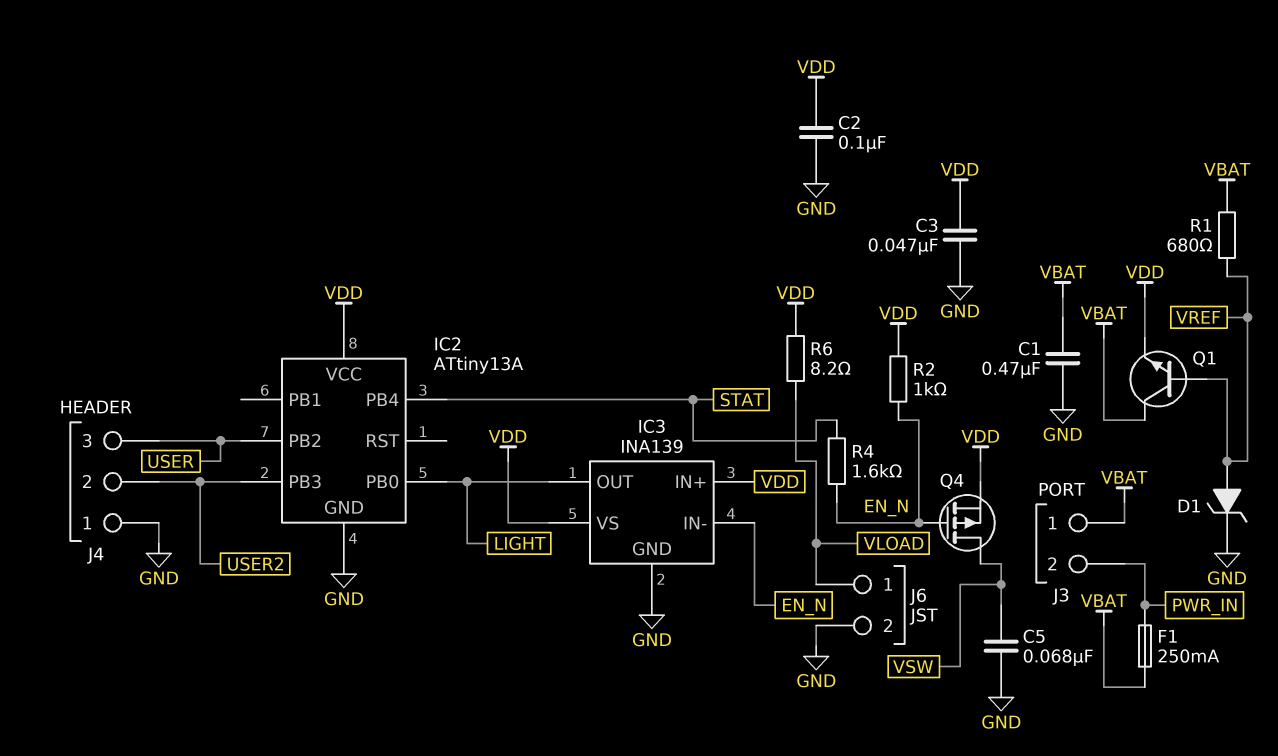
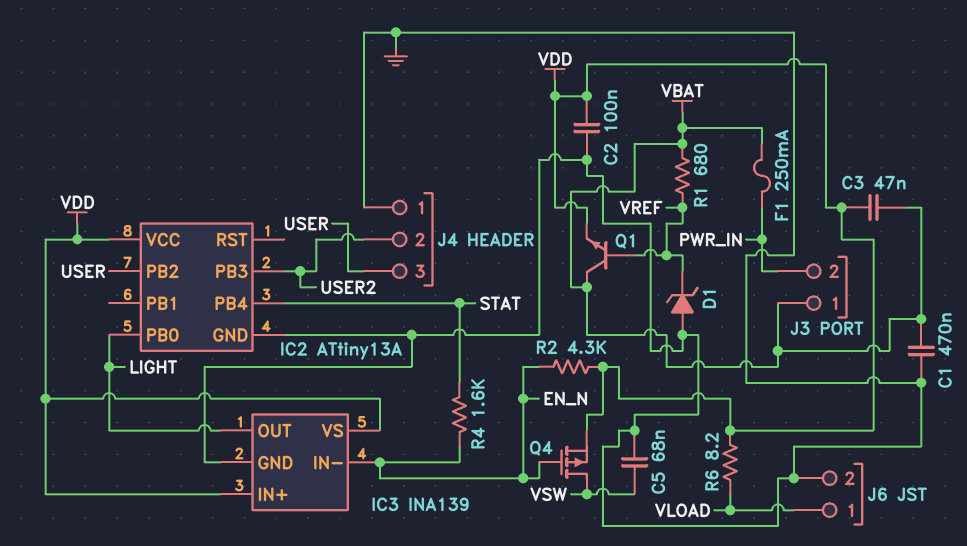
C3: 47nF (GND, VDD) -> 47nF (VBAT, VDD)
D1: zener (A VREF, K GND) -> zener (A GND, K VREF)
R2: 1k (EN_N, VDD) -> 4.3k (EN_N, VDD)

